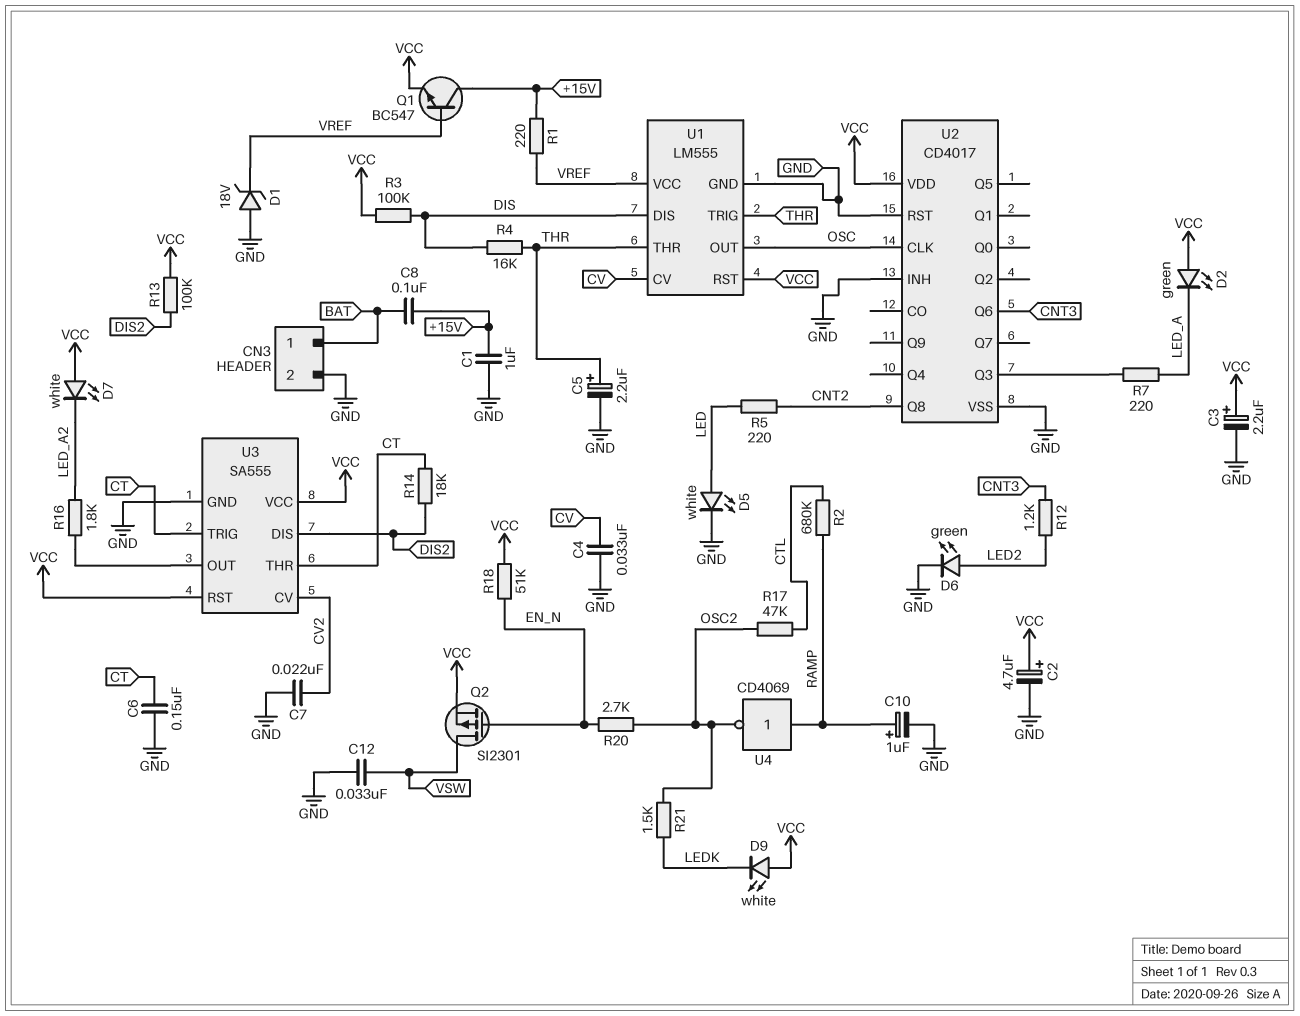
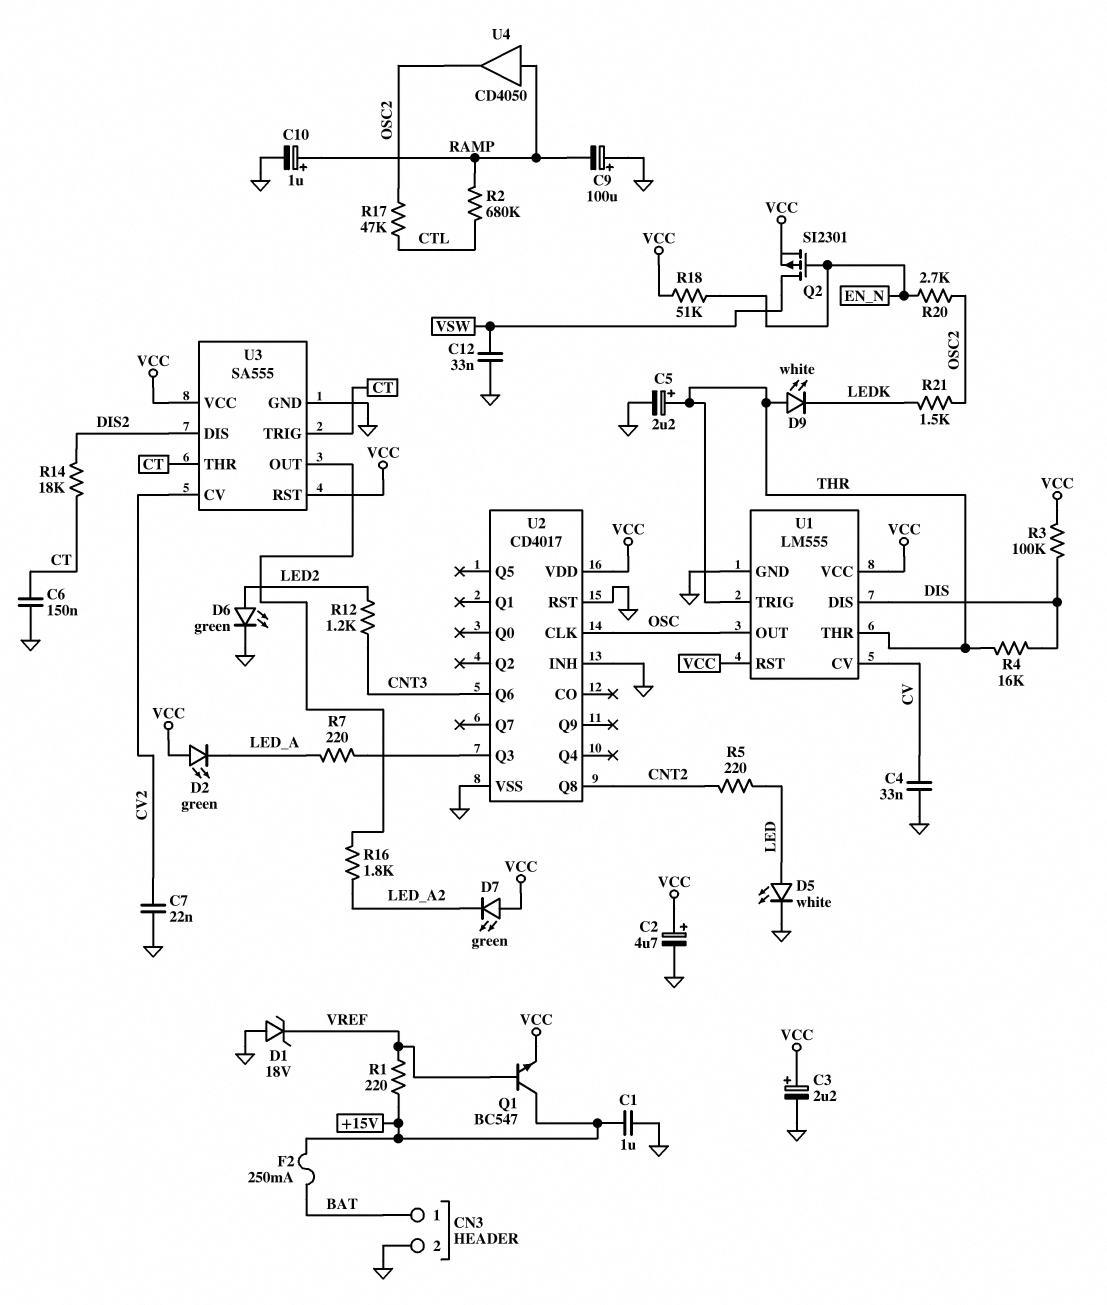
C8: 100nF (+15V, BAT) -> none
C9: none -> 100uF (plus GND, minus RAMP)
D7: LED white (A VCC, K LED_A2) -> LED green (A VCC, K LED_A2)
D9: LED white (A VCC, K LEDK) -> LED white (A THR, K LEDK)
F2: none -> 250mA (+15V, BAT)
R13: 100k (DIS2, VCC) -> none
U1 pin VCC: VREF -> VCC
U4: NOT CD4069 (in RAMP, out OSC2) -> buffer CD4050 (in RAMP, out OSC2)

